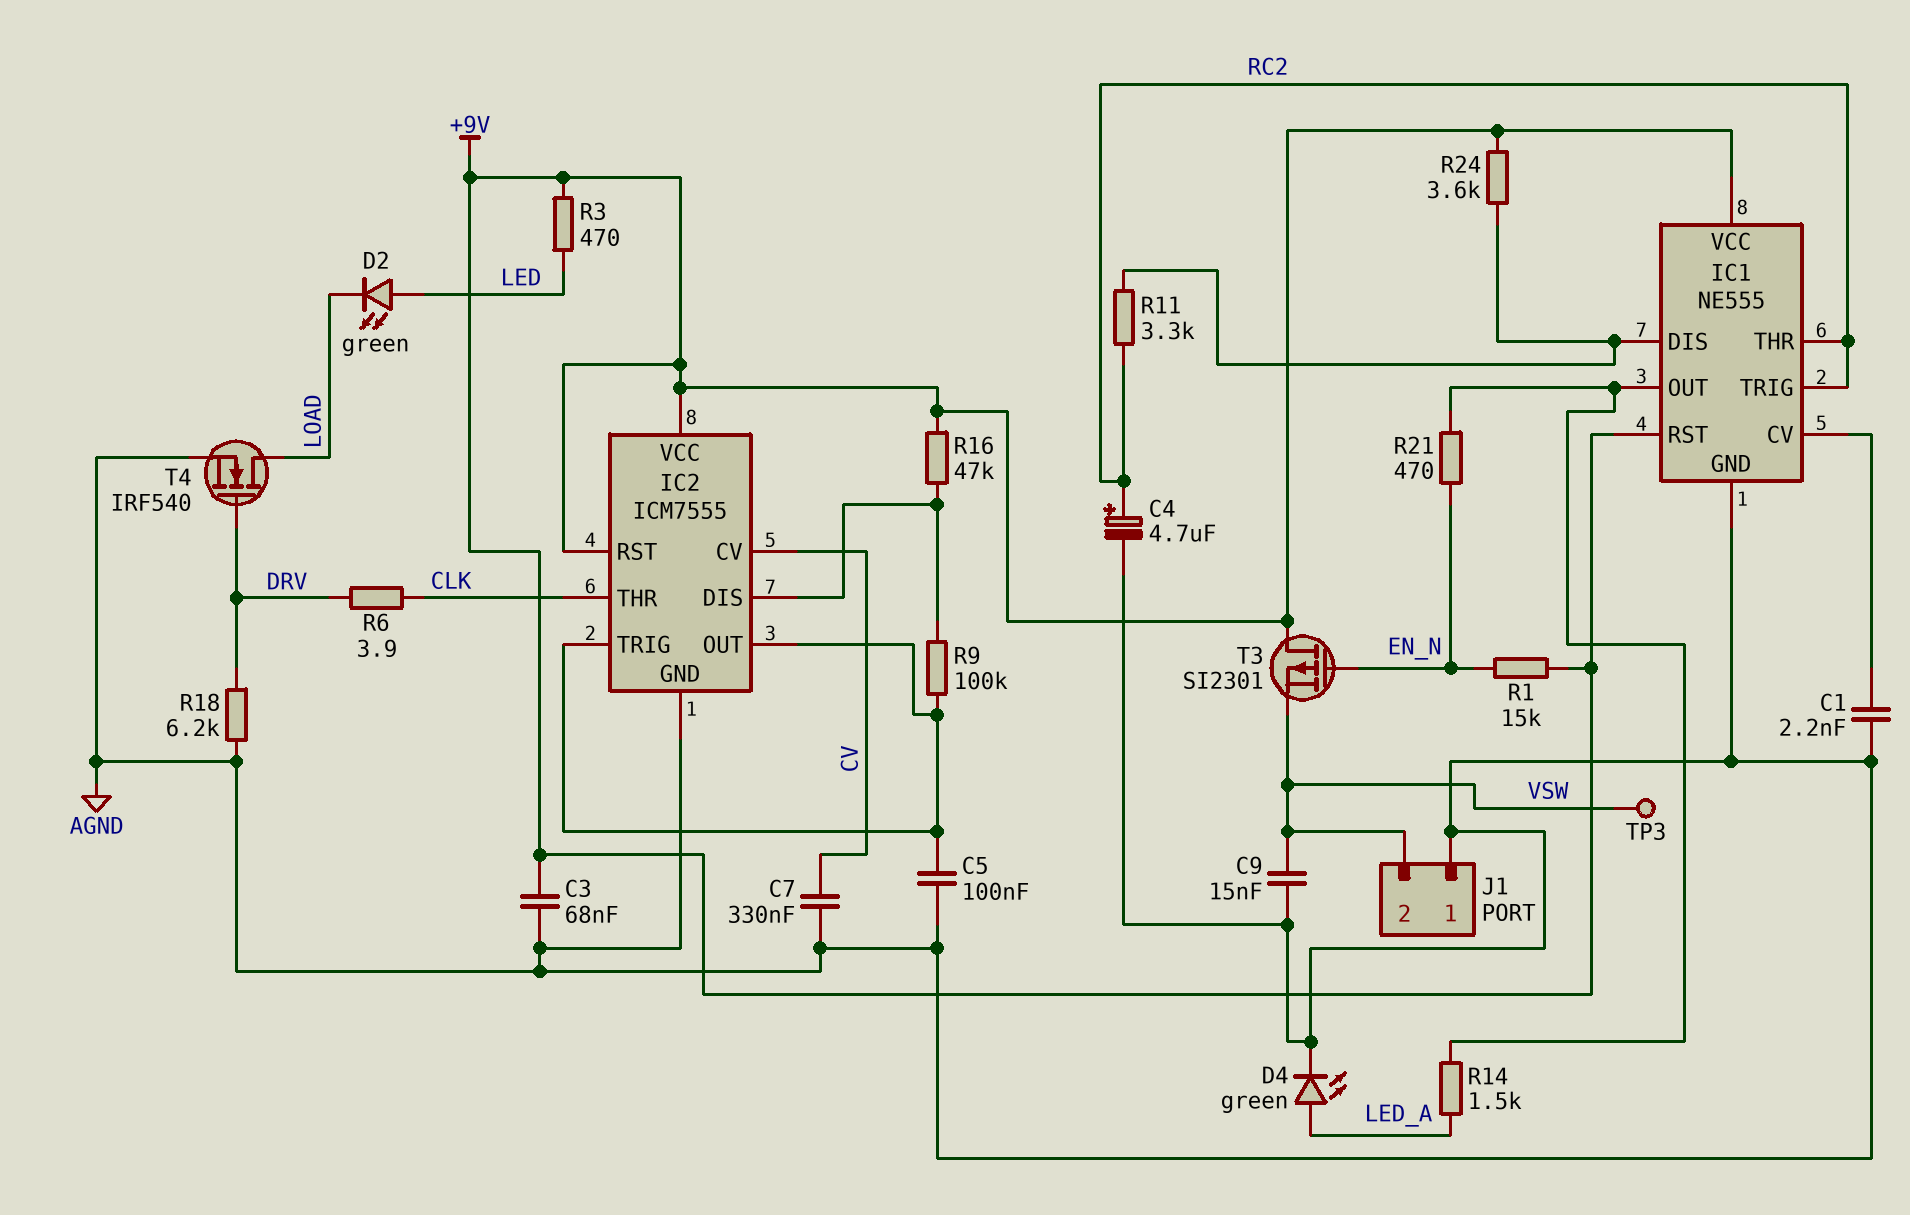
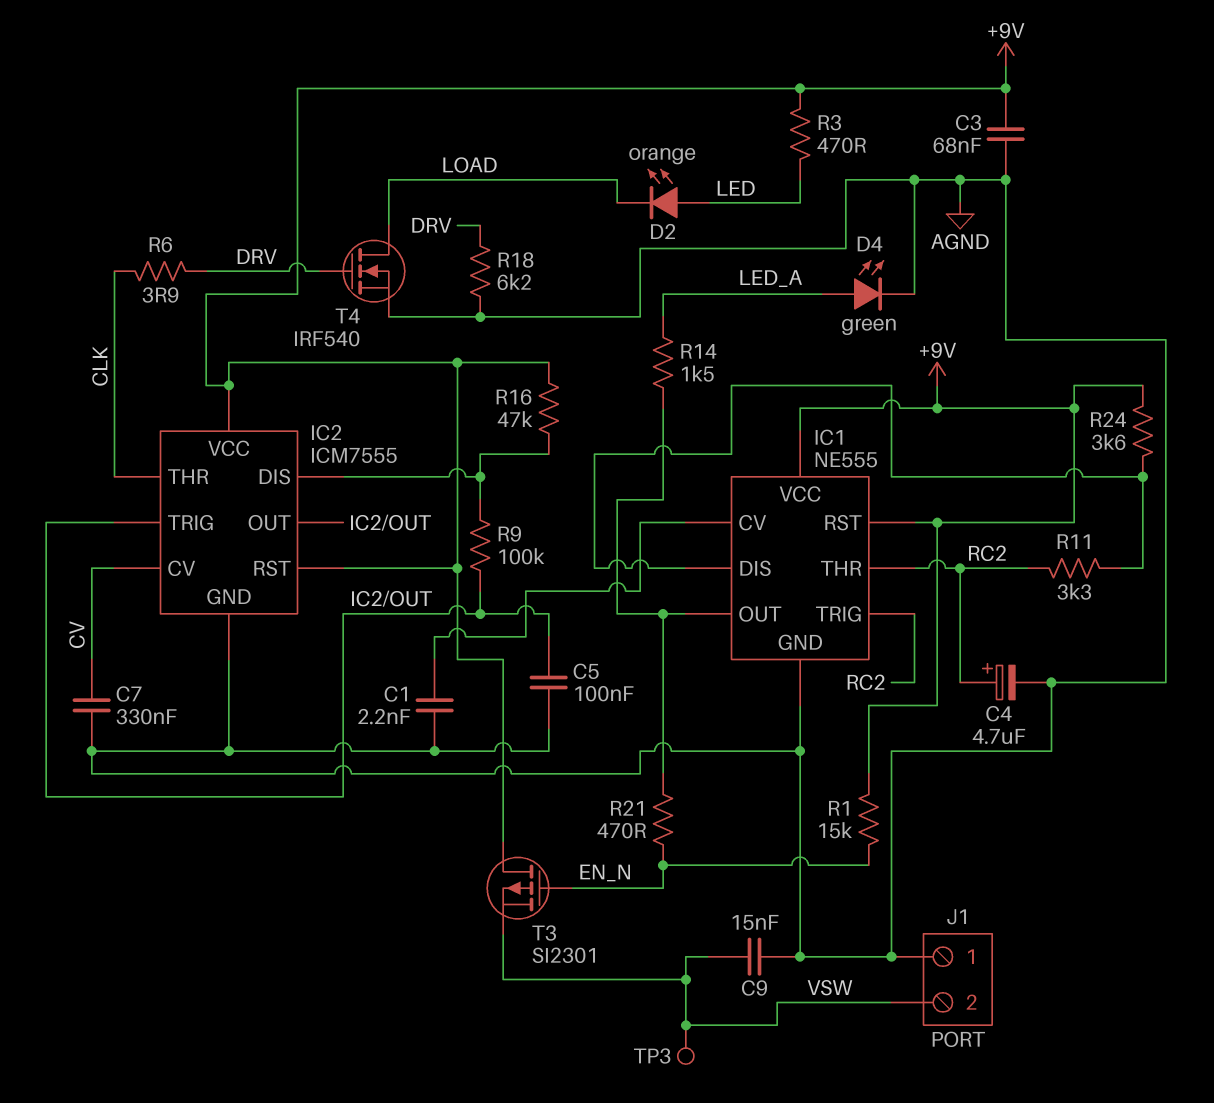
D2: LED green (A LED, K LOAD) -> LED orange (A LED, K LOAD)

